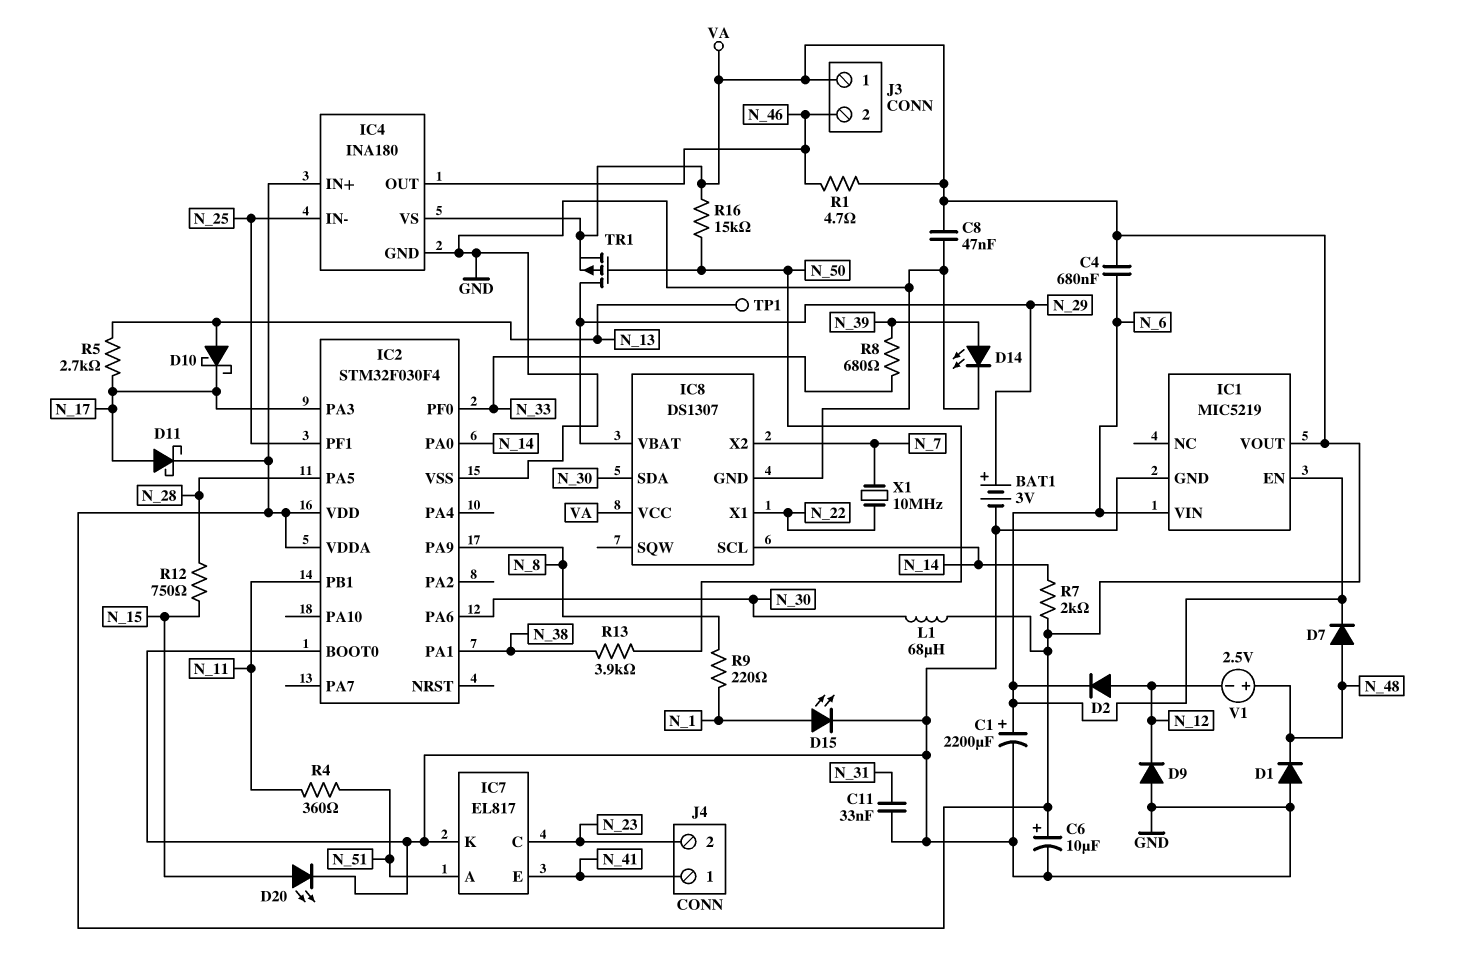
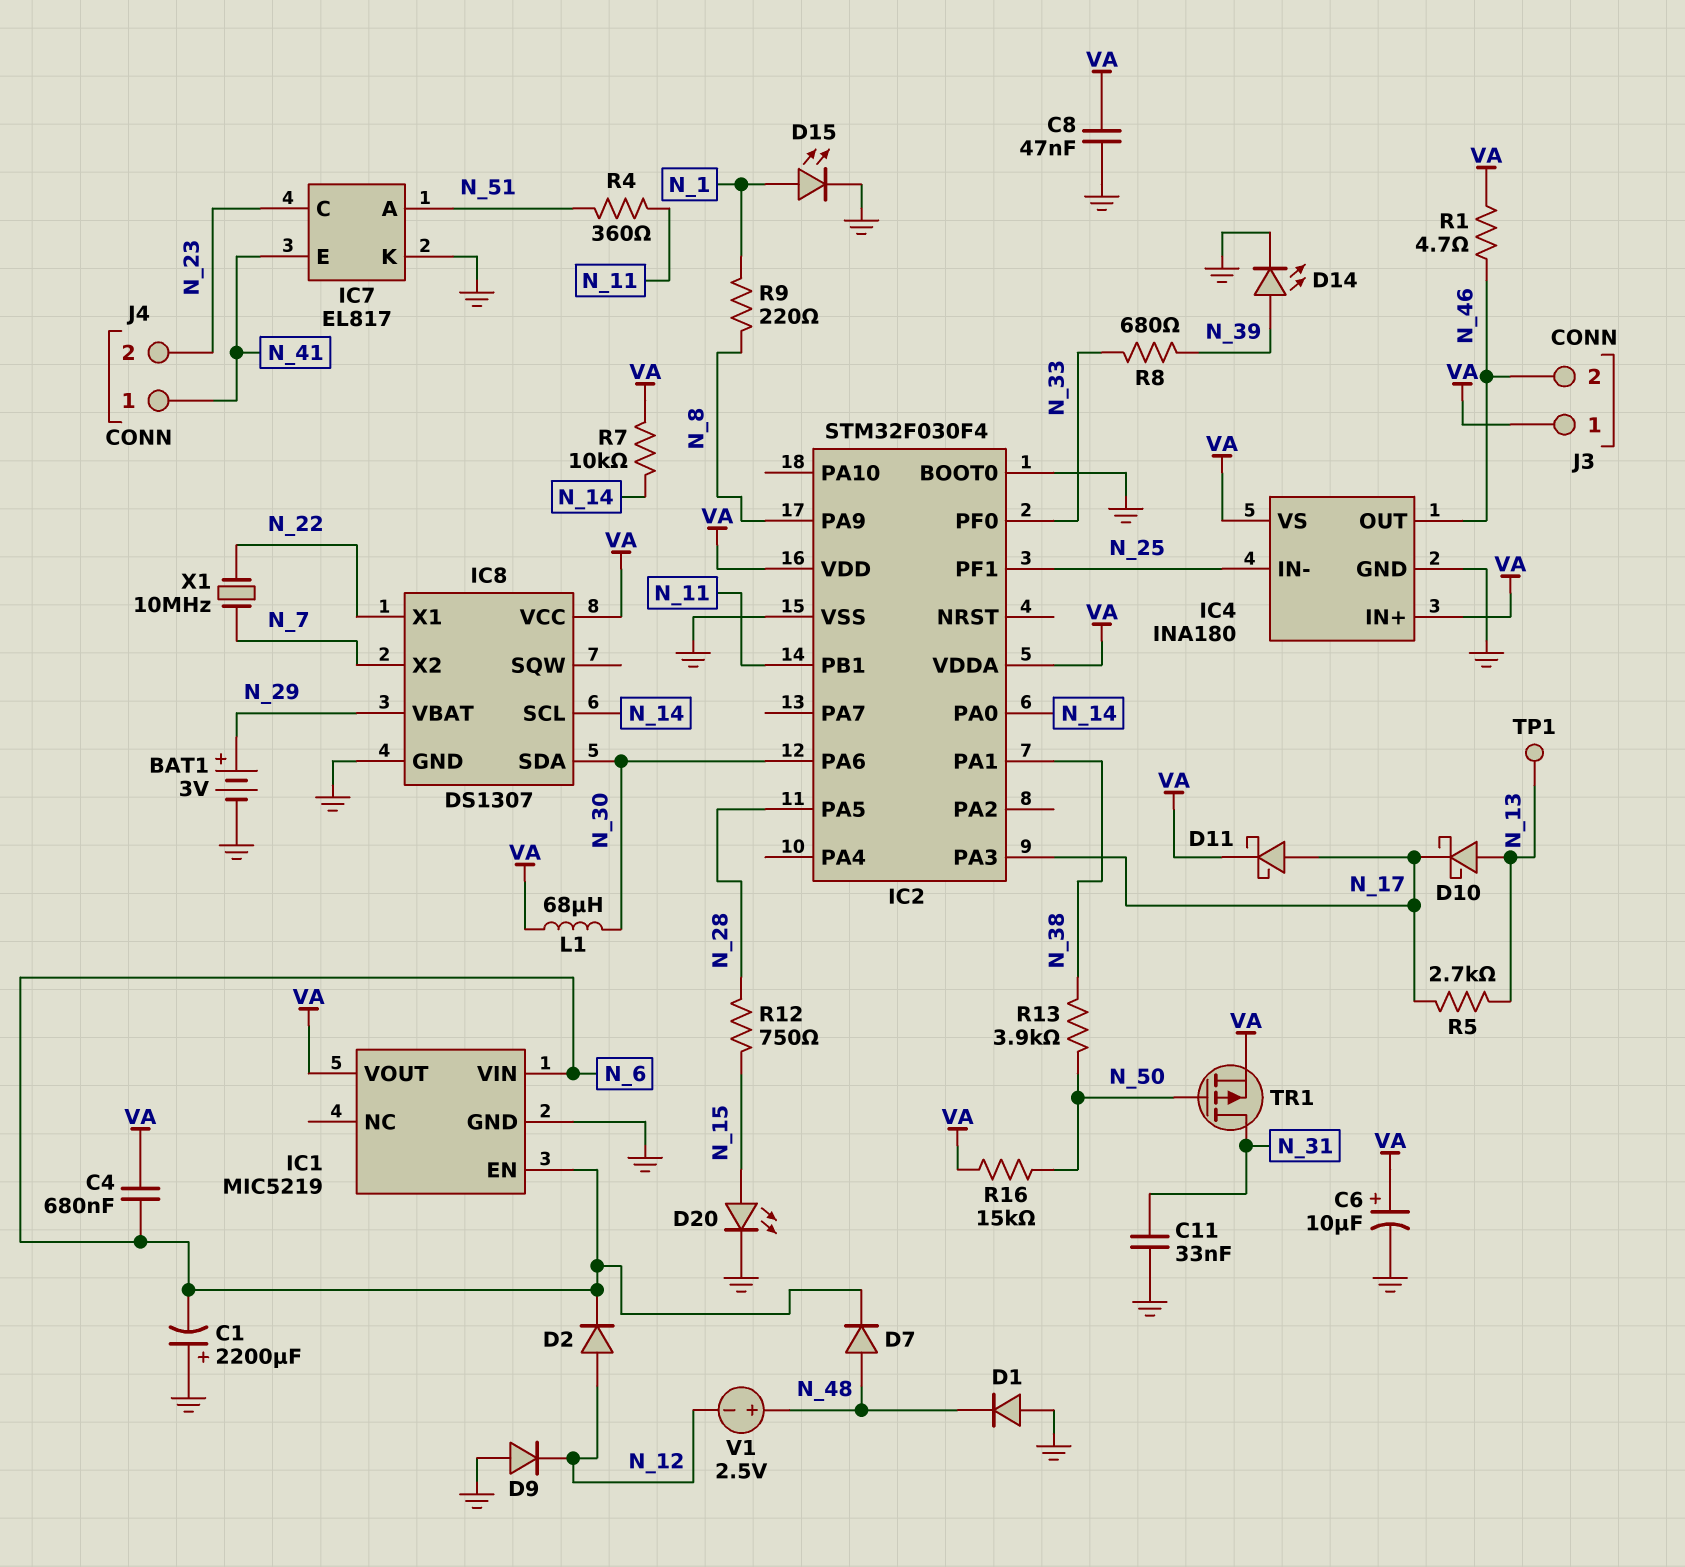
C1: 2200uF (plus N_6, minus GND) -> 2200uF (plus GND, minus N_6)
R7: 2k (N_14, VA) -> 10k (N_14, VA)
TR1: PMOS (G N_50, D N_29, S VA) -> PMOS (G N_50, D N_31, S VA)

